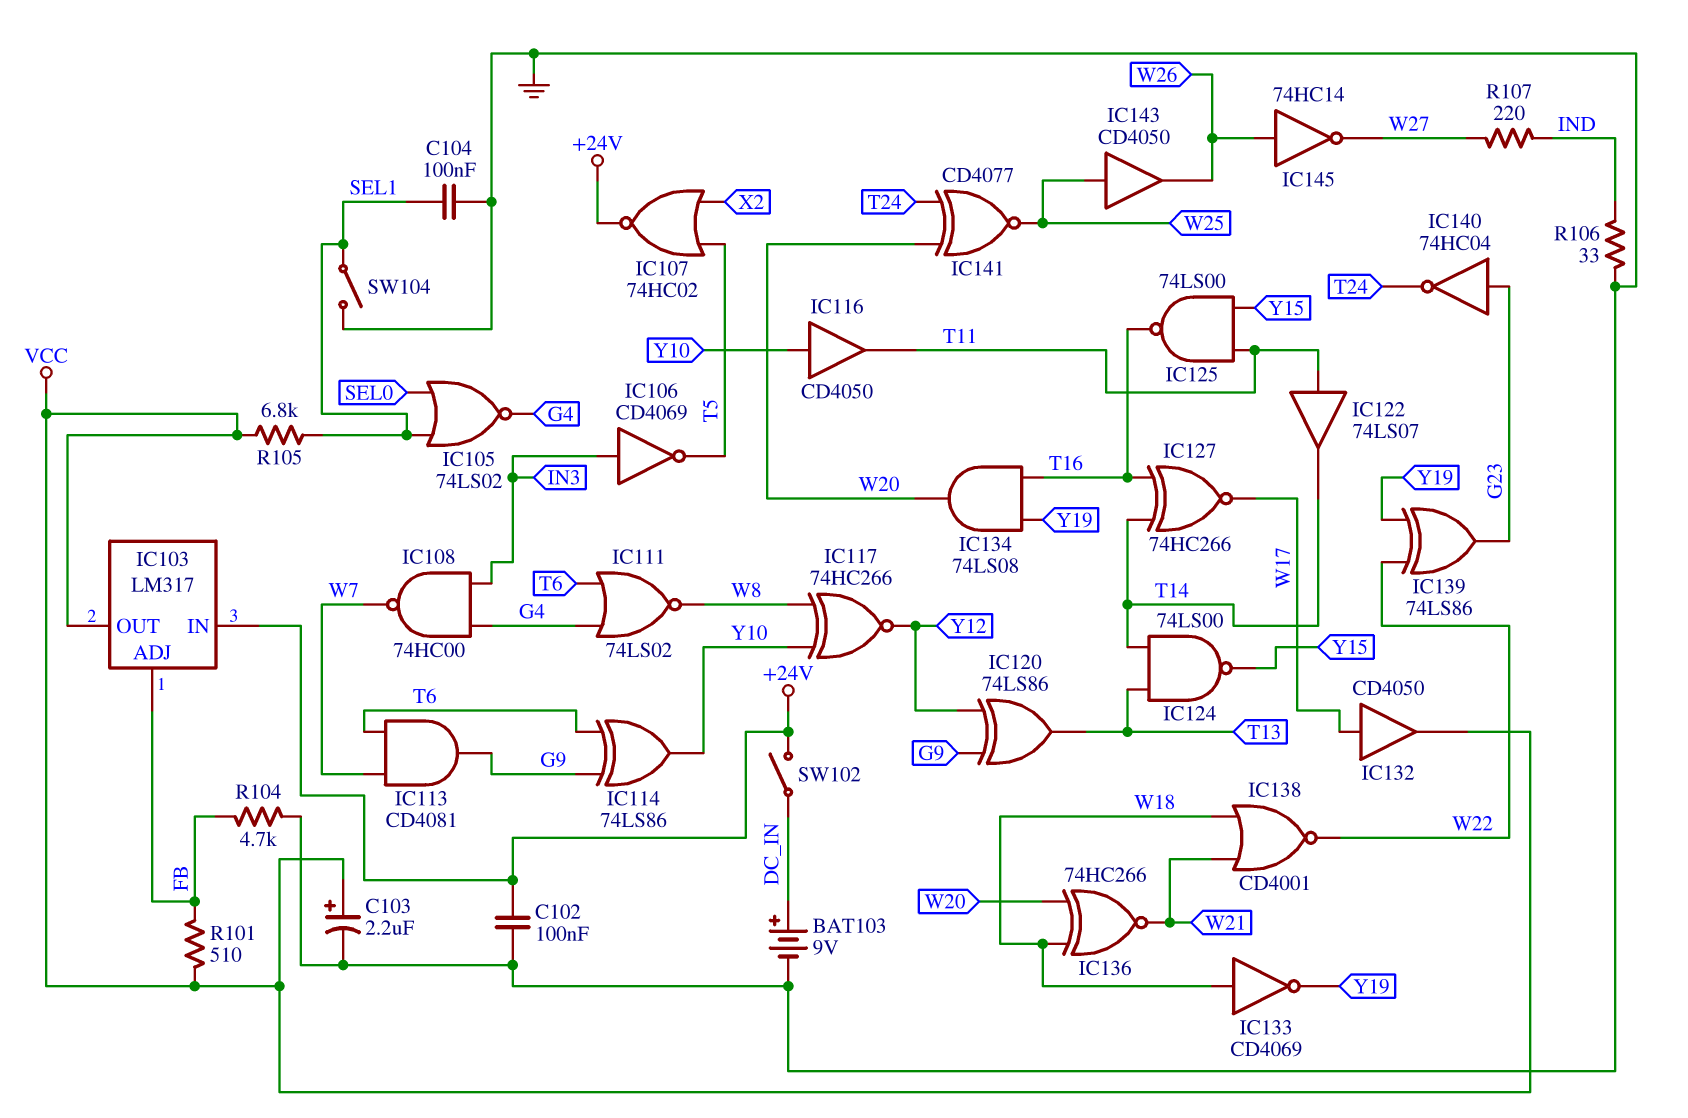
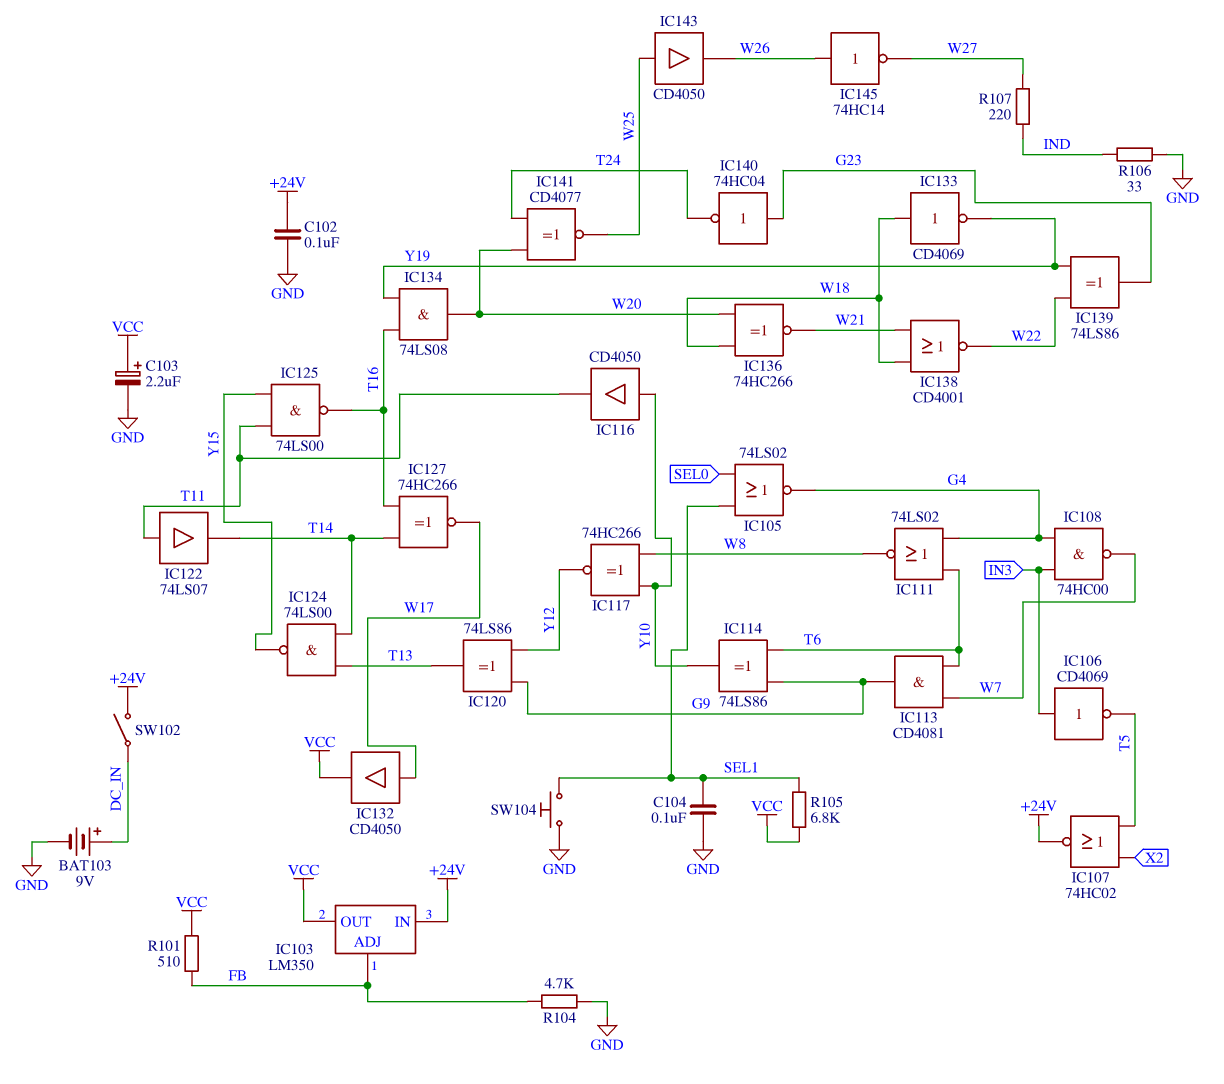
IC103: LM317 -> LM350
SW104: switch (GND, SEL1) -> button (GND, SEL1)

